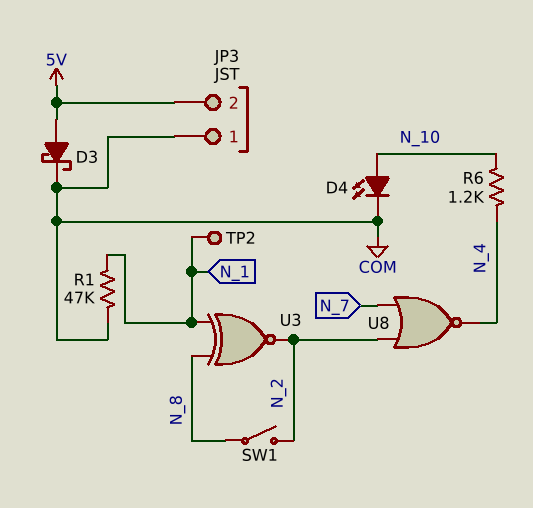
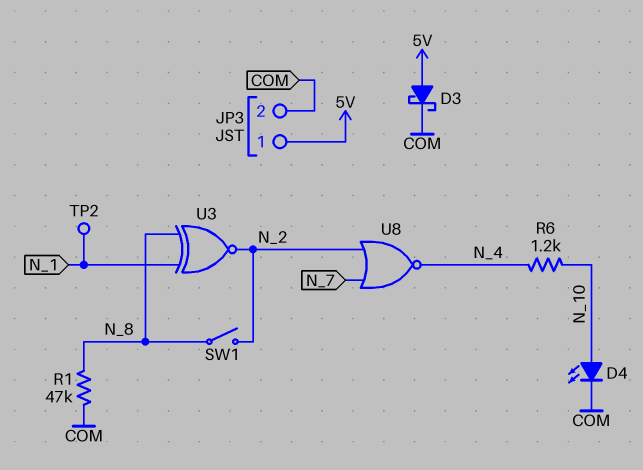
JP3 pin 1: COM -> 5V
JP3 pin 2: 5V -> COM
R1: 47k (COM, N_1) -> 47k (COM, N_8)

